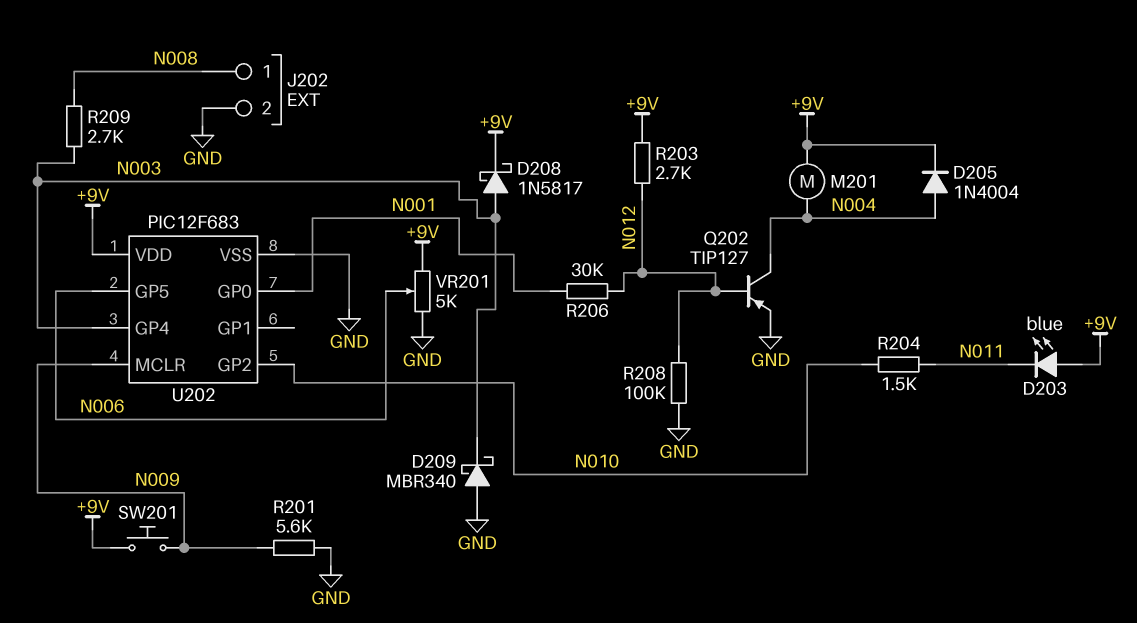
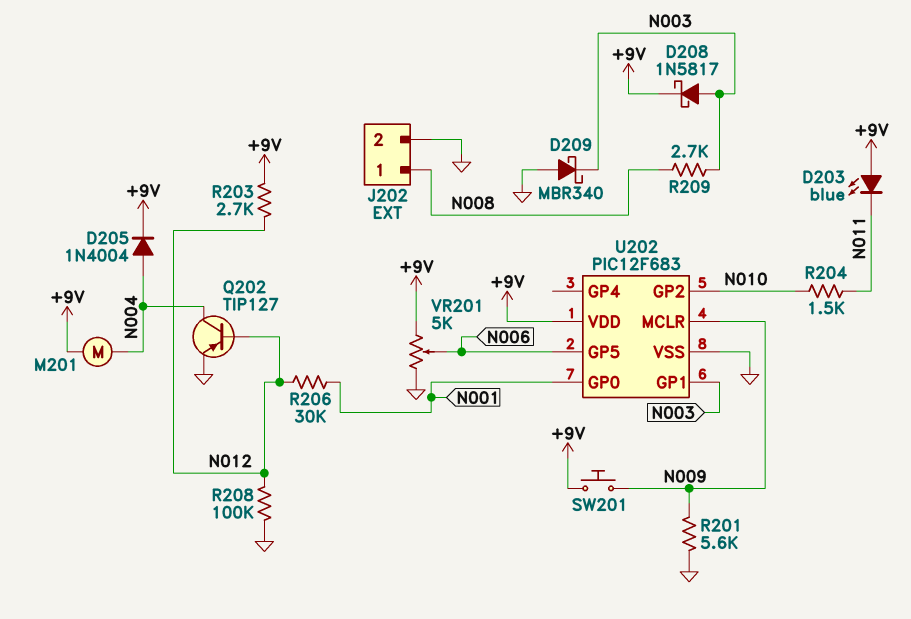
U202 pin GP1: none -> N003
U202 pin GP4: N003 -> none

